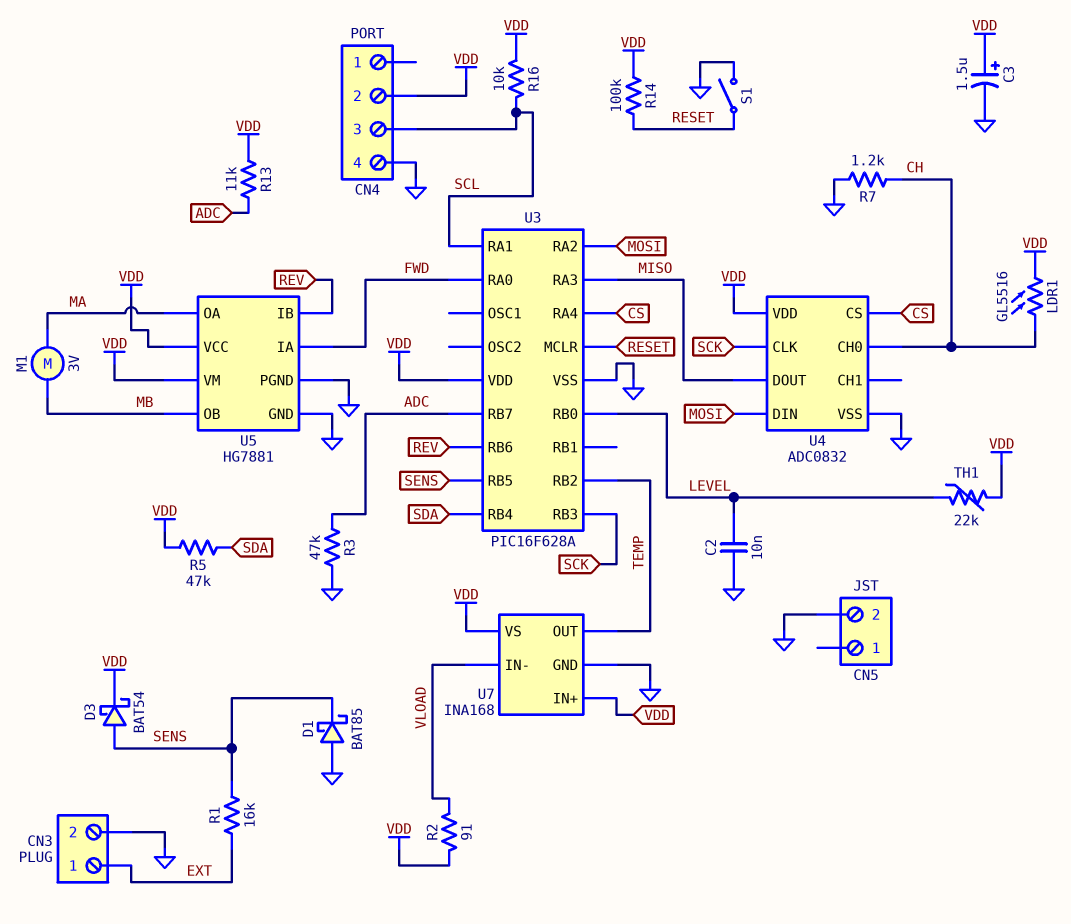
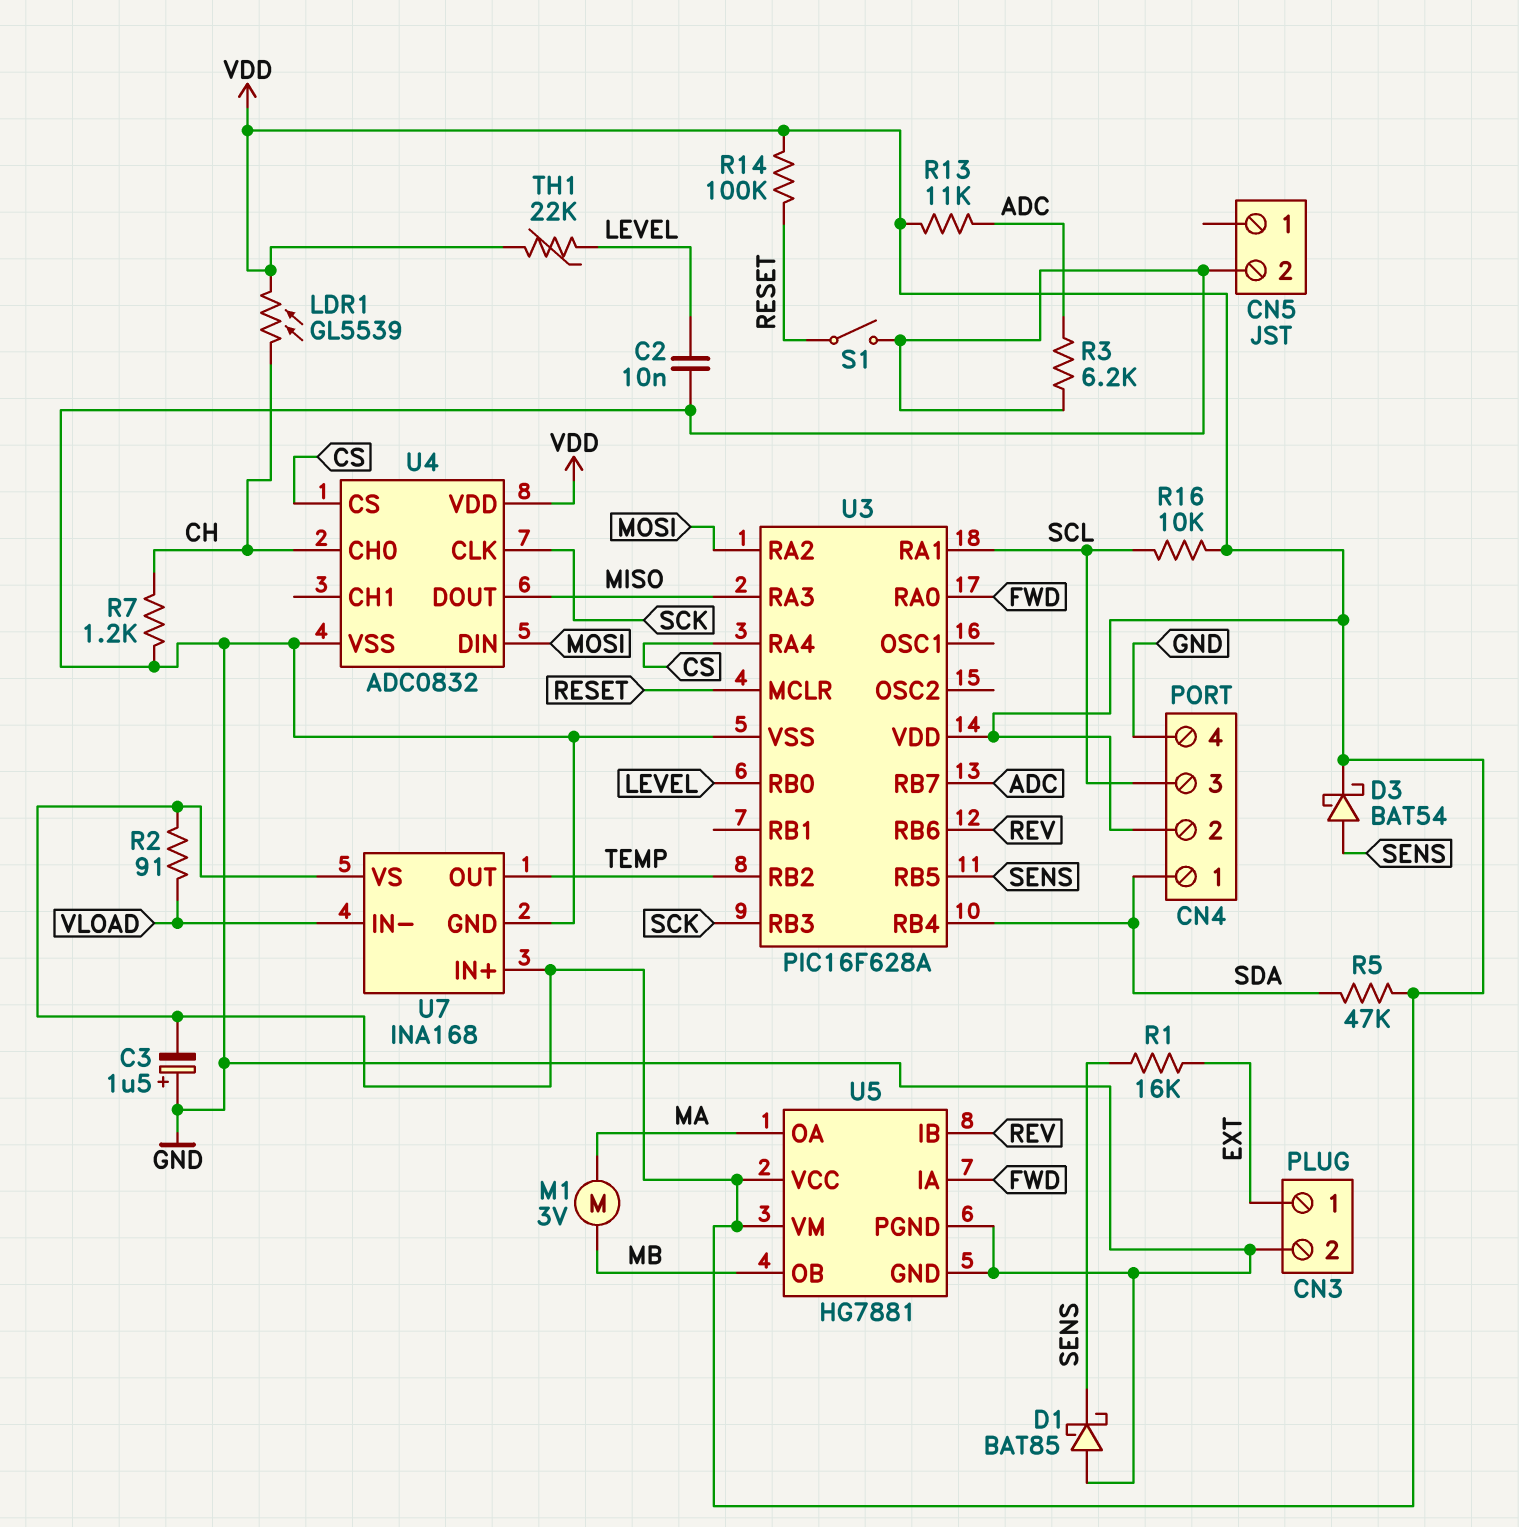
C3: 1.5uF (plus VDD, minus GND) -> 1.5uF (plus GND, minus VDD)
CN4 pin 1: none -> SDA
LDR1: GL5516 (CH, VDD) -> GL5539 (CH, VDD)
R3: 47k (ADC, GND) -> 6.2k (ADC, GND)

